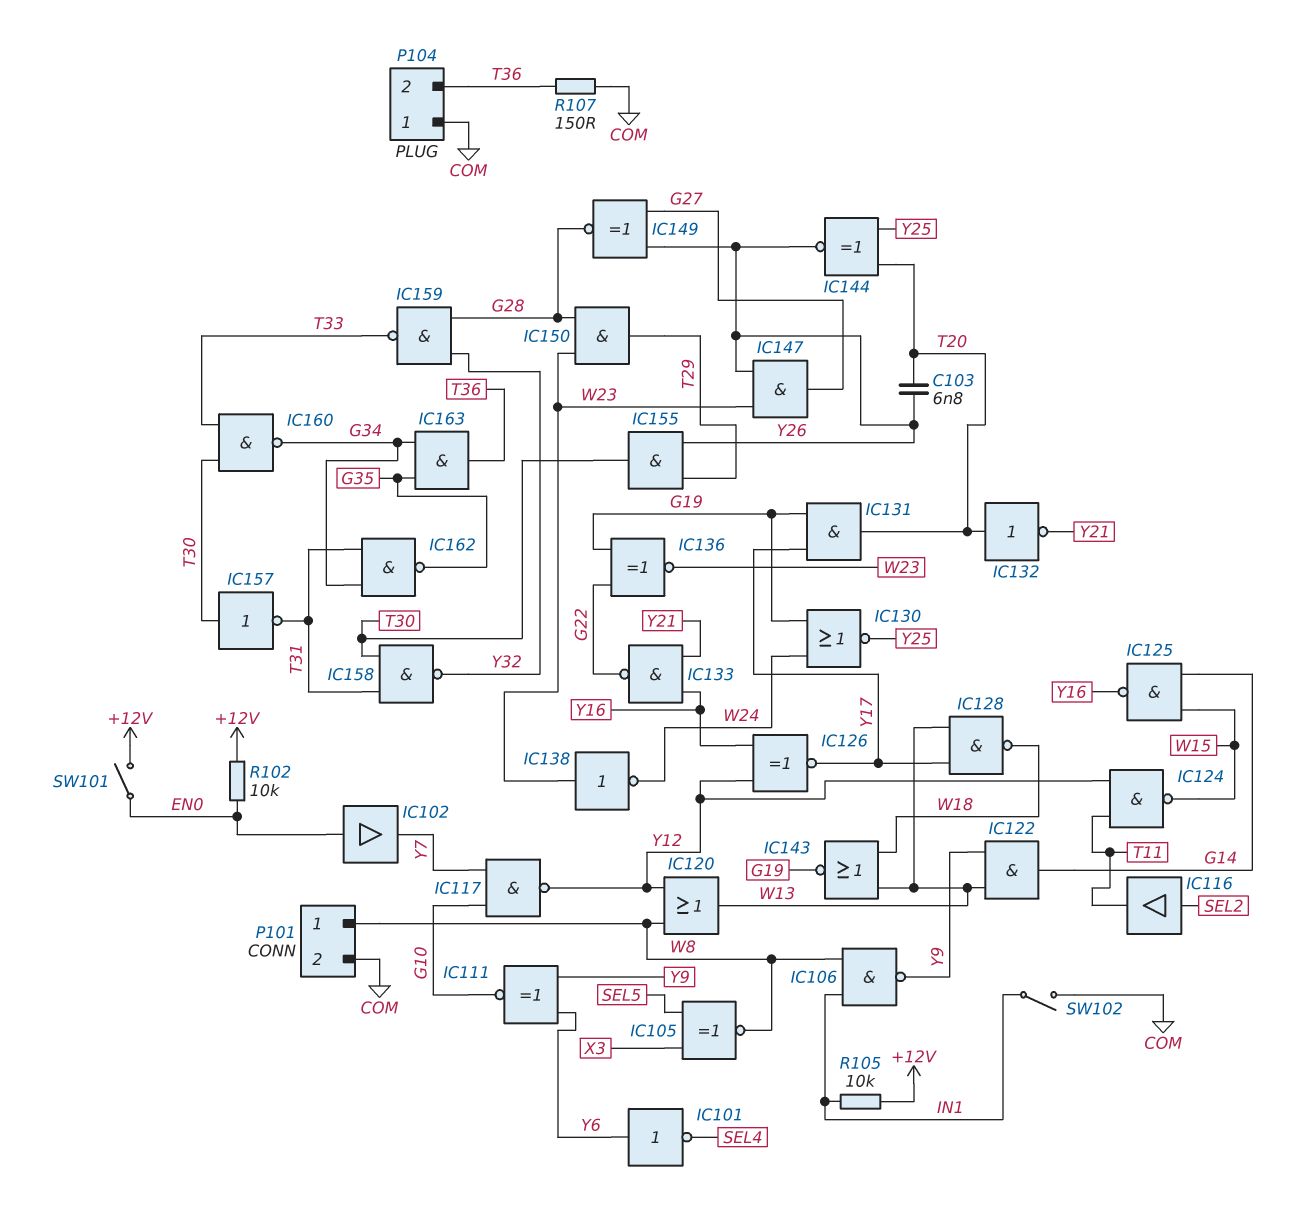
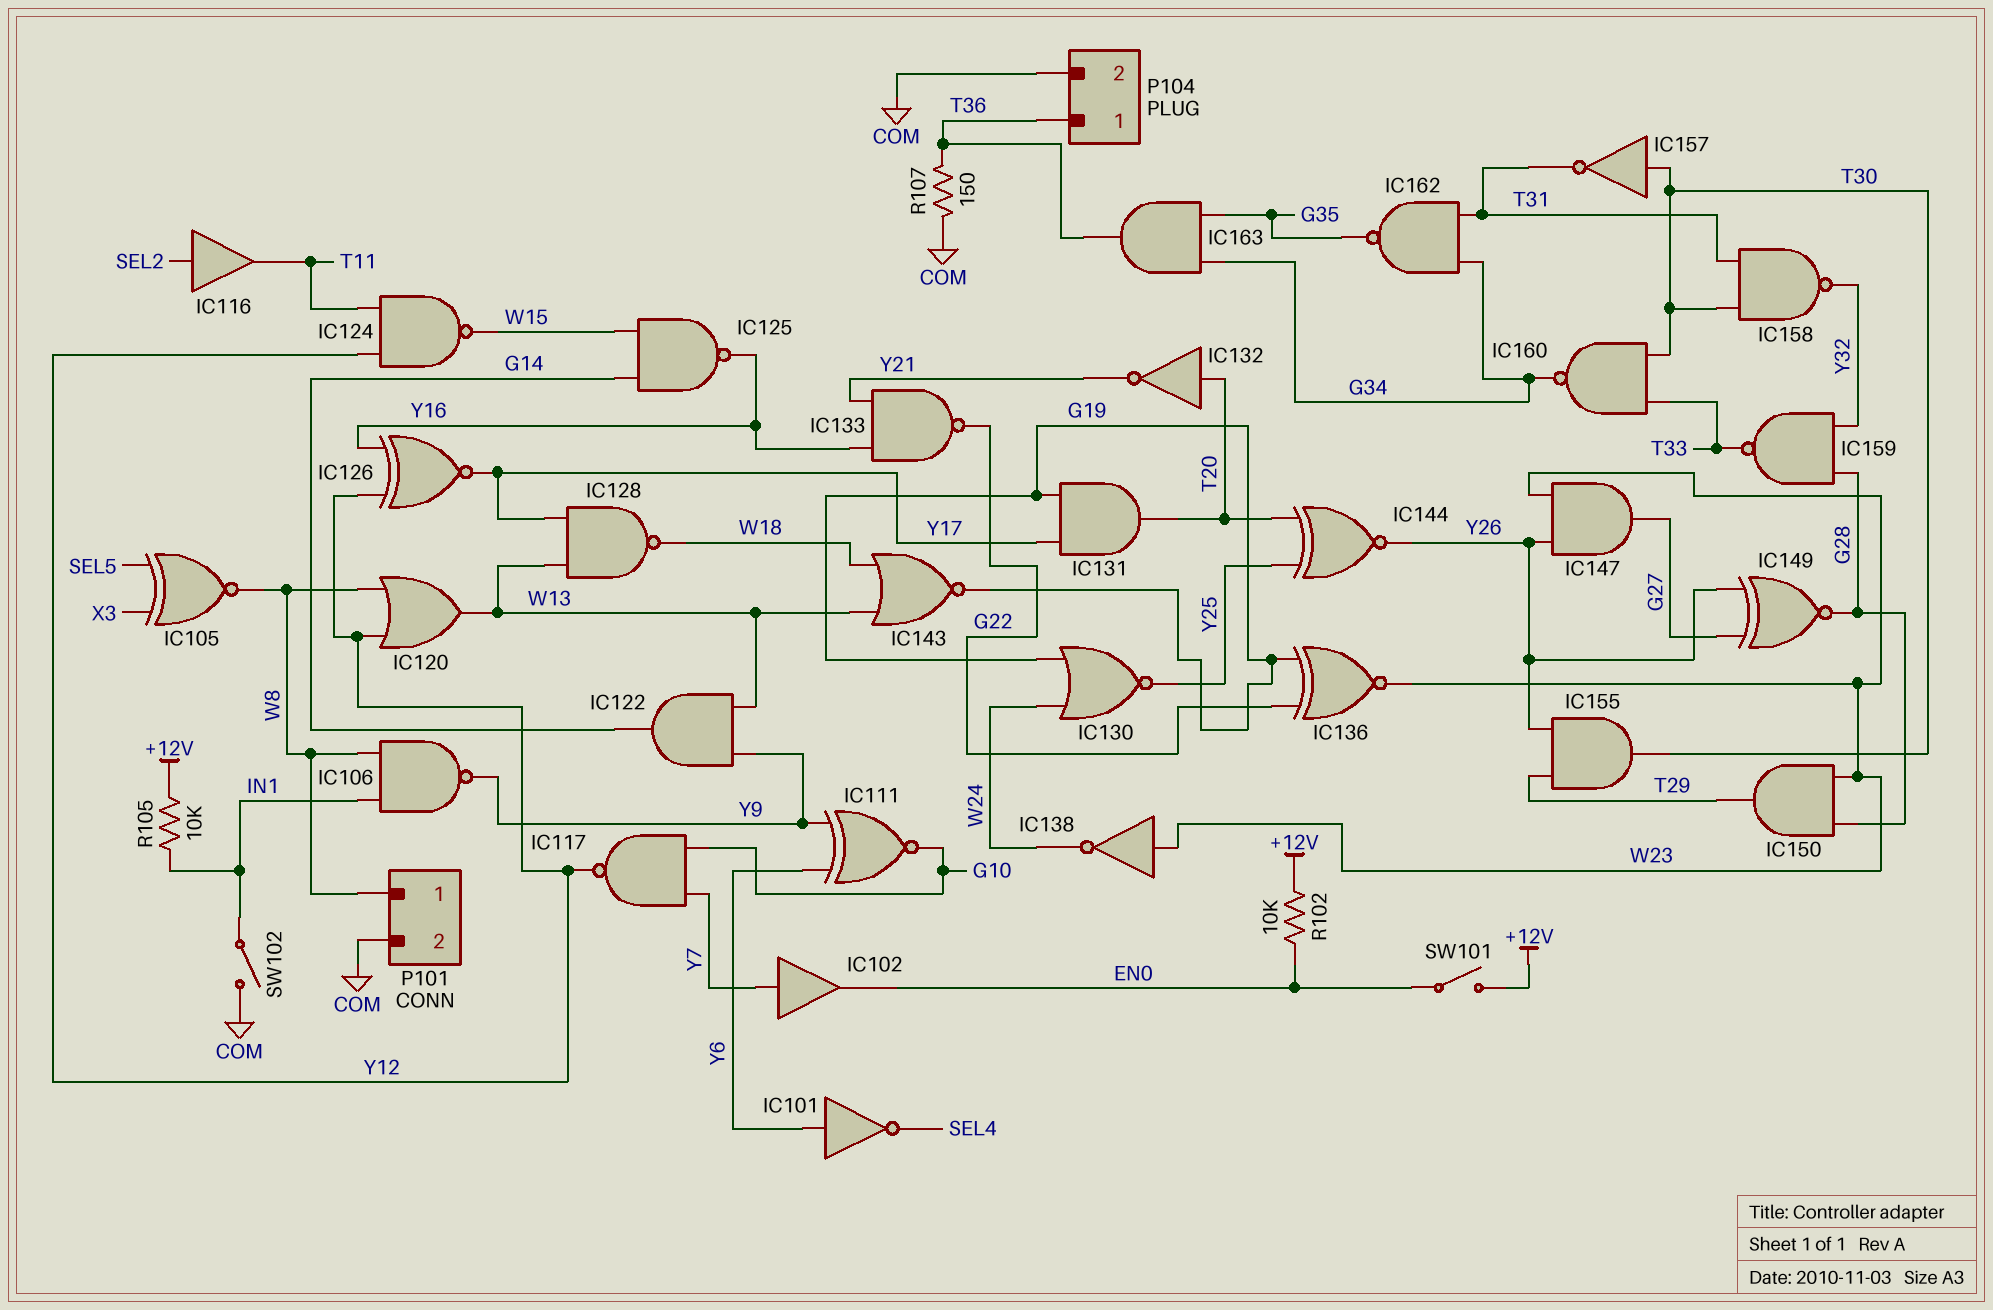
C103: 6.8nF (T20, Y26) -> none
IC102: buffer (in EN0, out Y7) -> buffer (in Y7, out EN0)
P104 pin 1: COM -> T36
P104 pin 2: T36 -> COM

